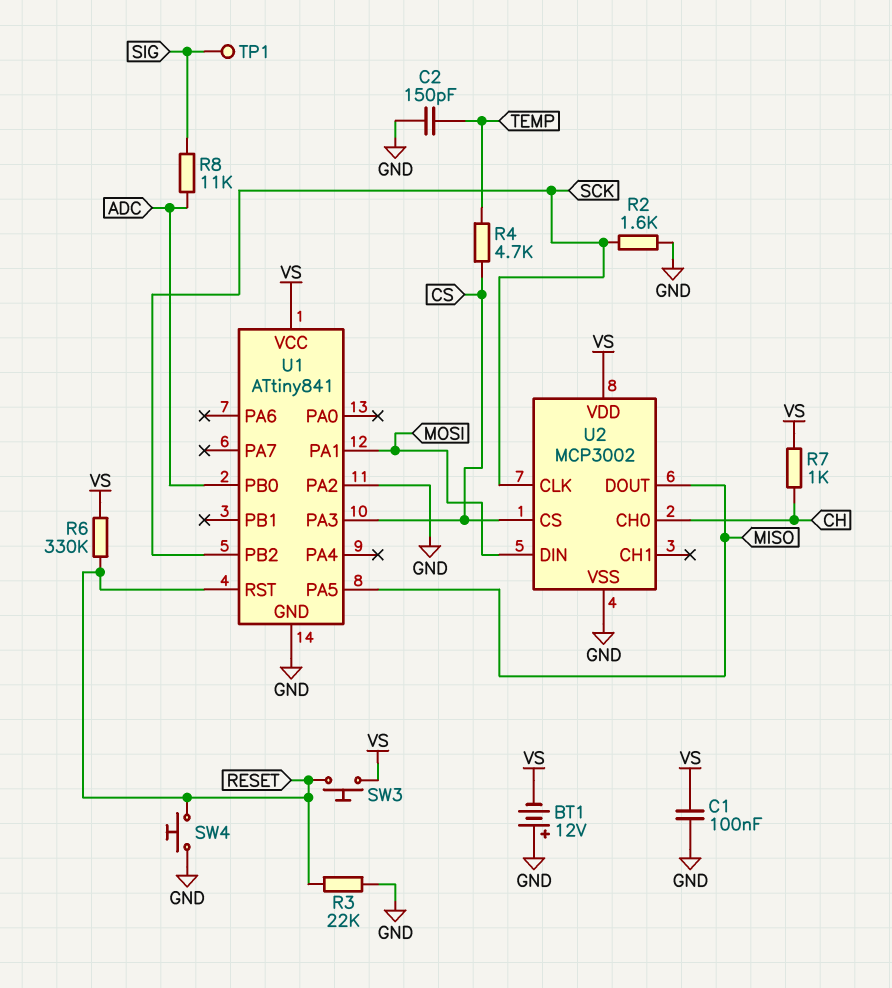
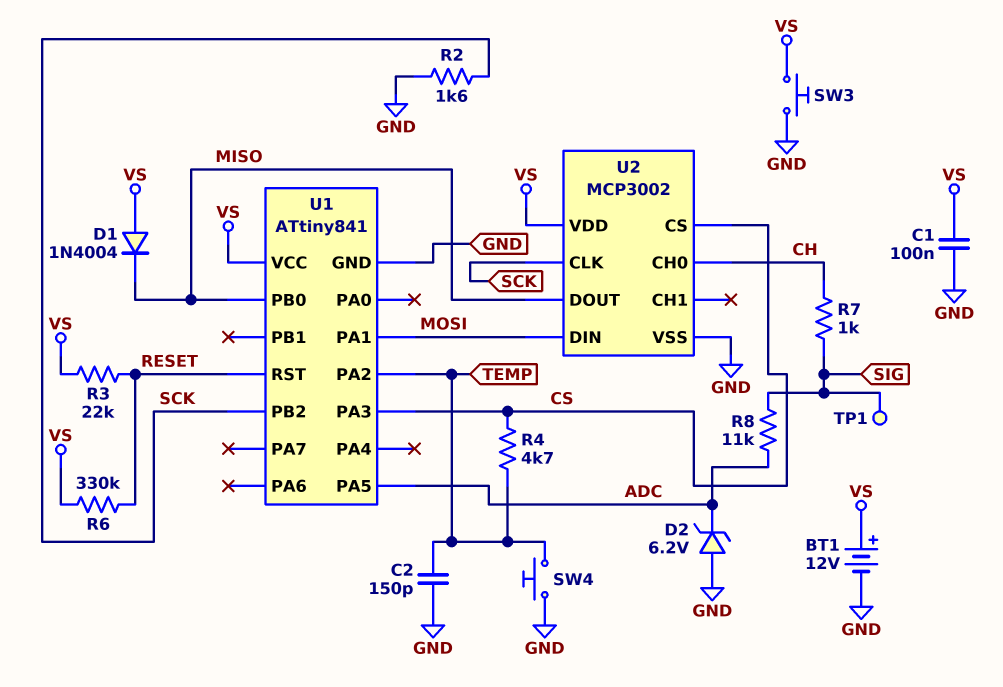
BT1: 12V (plus GND, minus VS) -> 12V (plus VS, minus GND)
D1: none -> diode 1N4004 (A VS, K MISO)
D2: none -> zener 6.2V (A GND, K ADC)
R3: 22k (GND, RESET) -> 22k (RESET, VS)
R7: 1k (CH, VS) -> 1k (CH, SIG)
SW3: button (RESET, VS) -> button (GND, VS)
SW4: button (GND, RESET) -> button (GND, TEMP)
U1 pin PA2: GND -> TEMP
U1 pin PA5: MISO -> ADC
U1 pin PB0: ADC -> MISO

